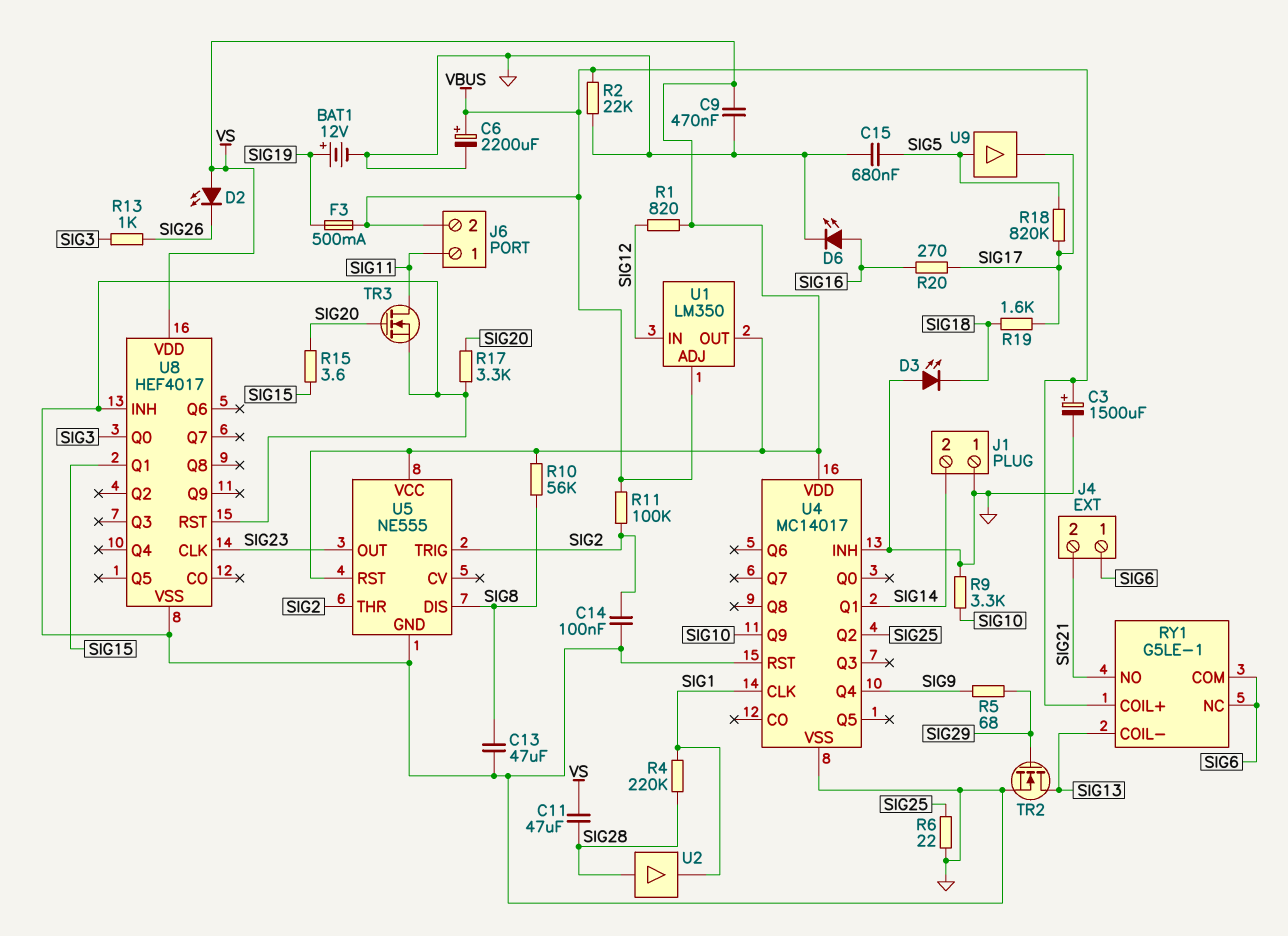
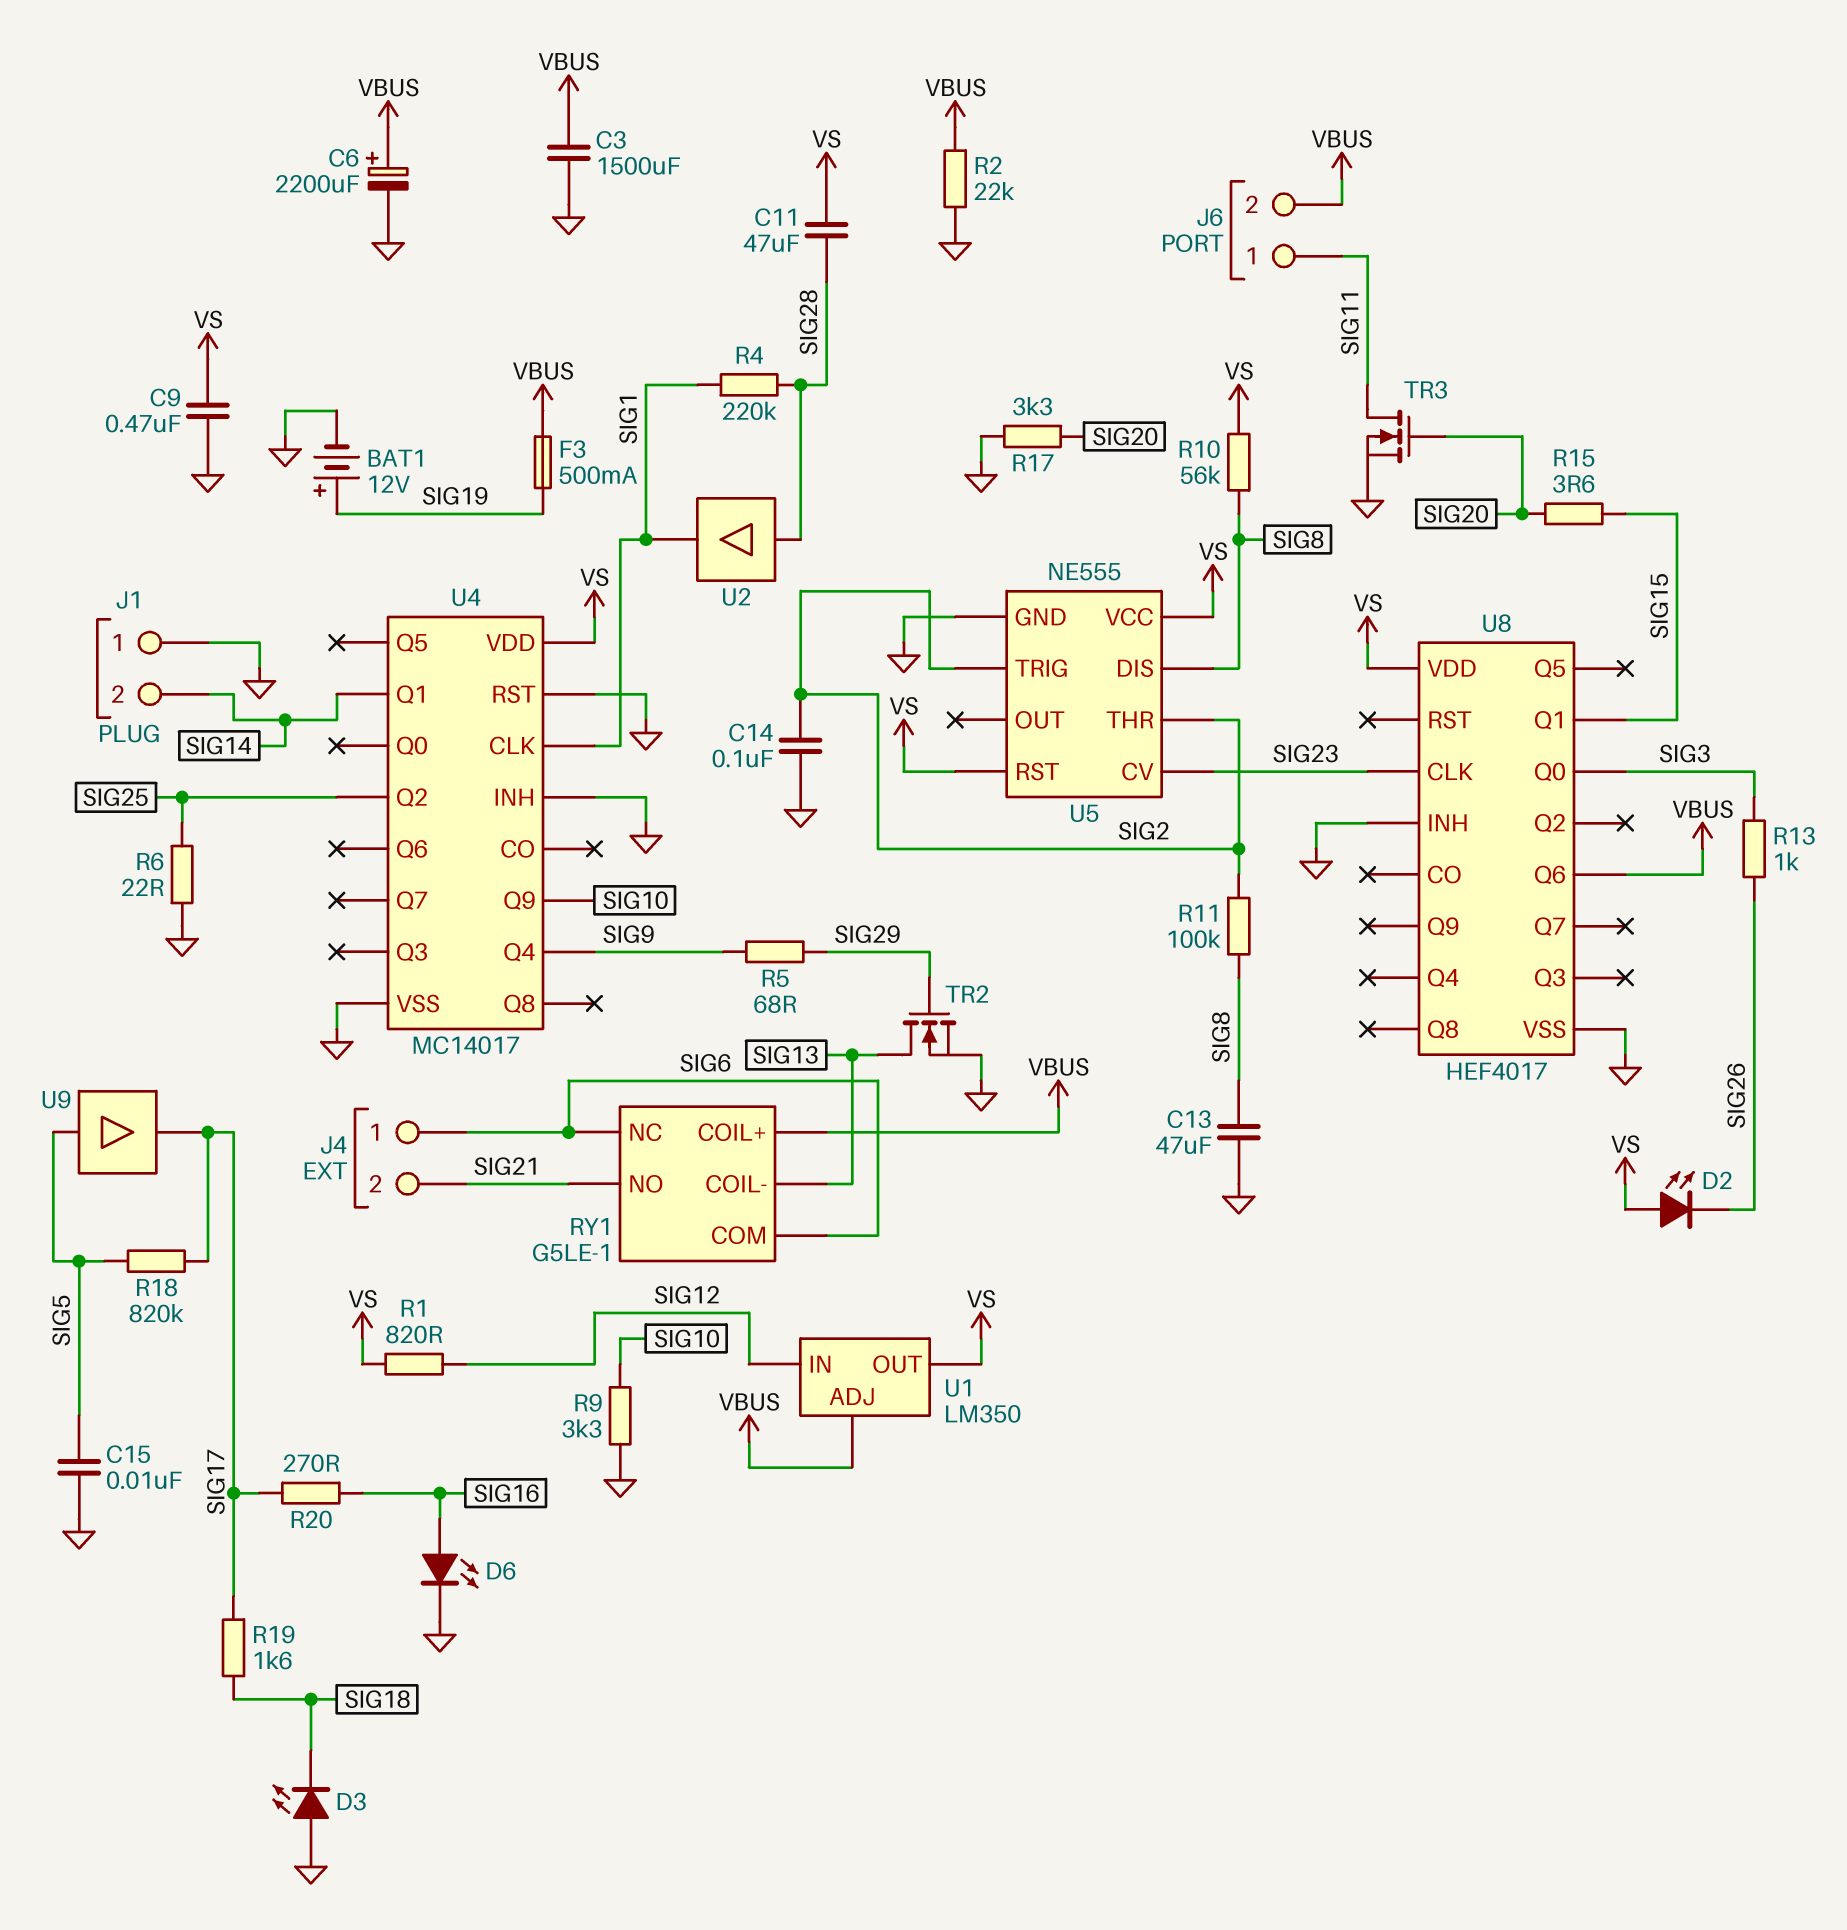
C3: 1500uF (plus VBUS, minus GND) -> 1500uF (GND, VBUS)
C15: 680nF (GND, SIG5) -> 10nF (GND, SIG5)
R11: 100k (SIG2, VBUS) -> 100k (SIG2, SIG8)
U5 pin CV: none -> SIG23
U5 pin OUT: SIG23 -> none
U8 pin Q6: none -> VBUS
U8 pin RST: GND -> none

